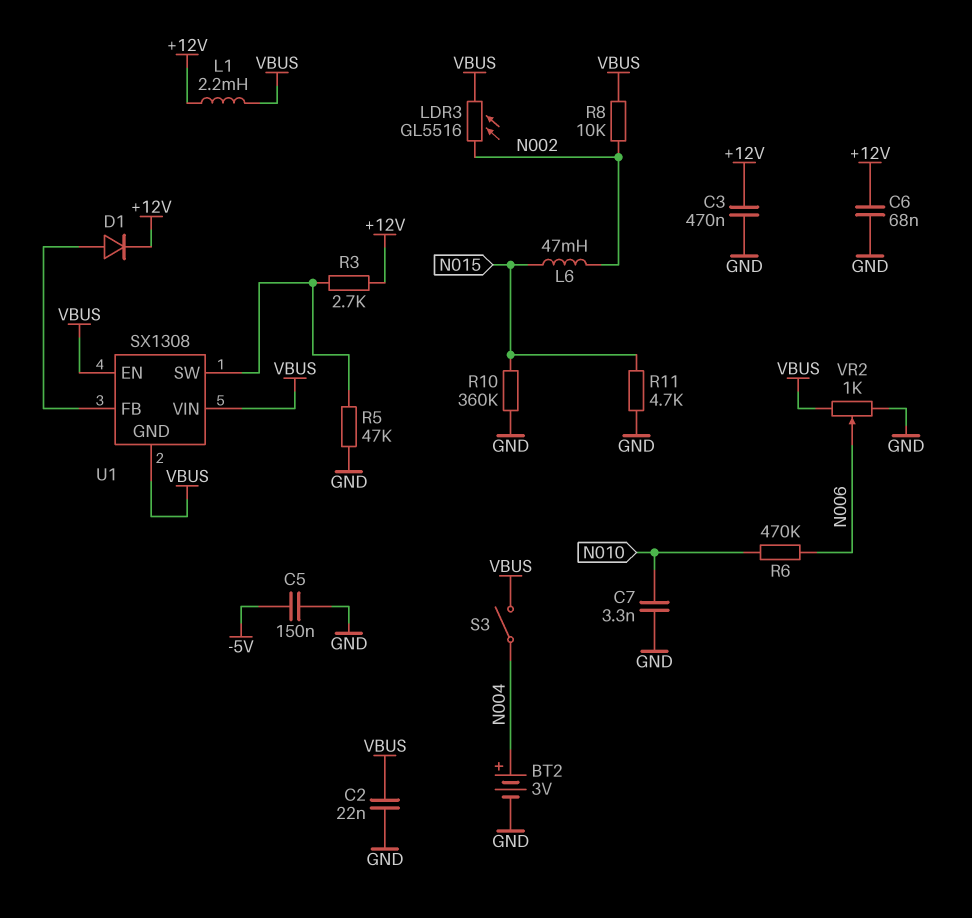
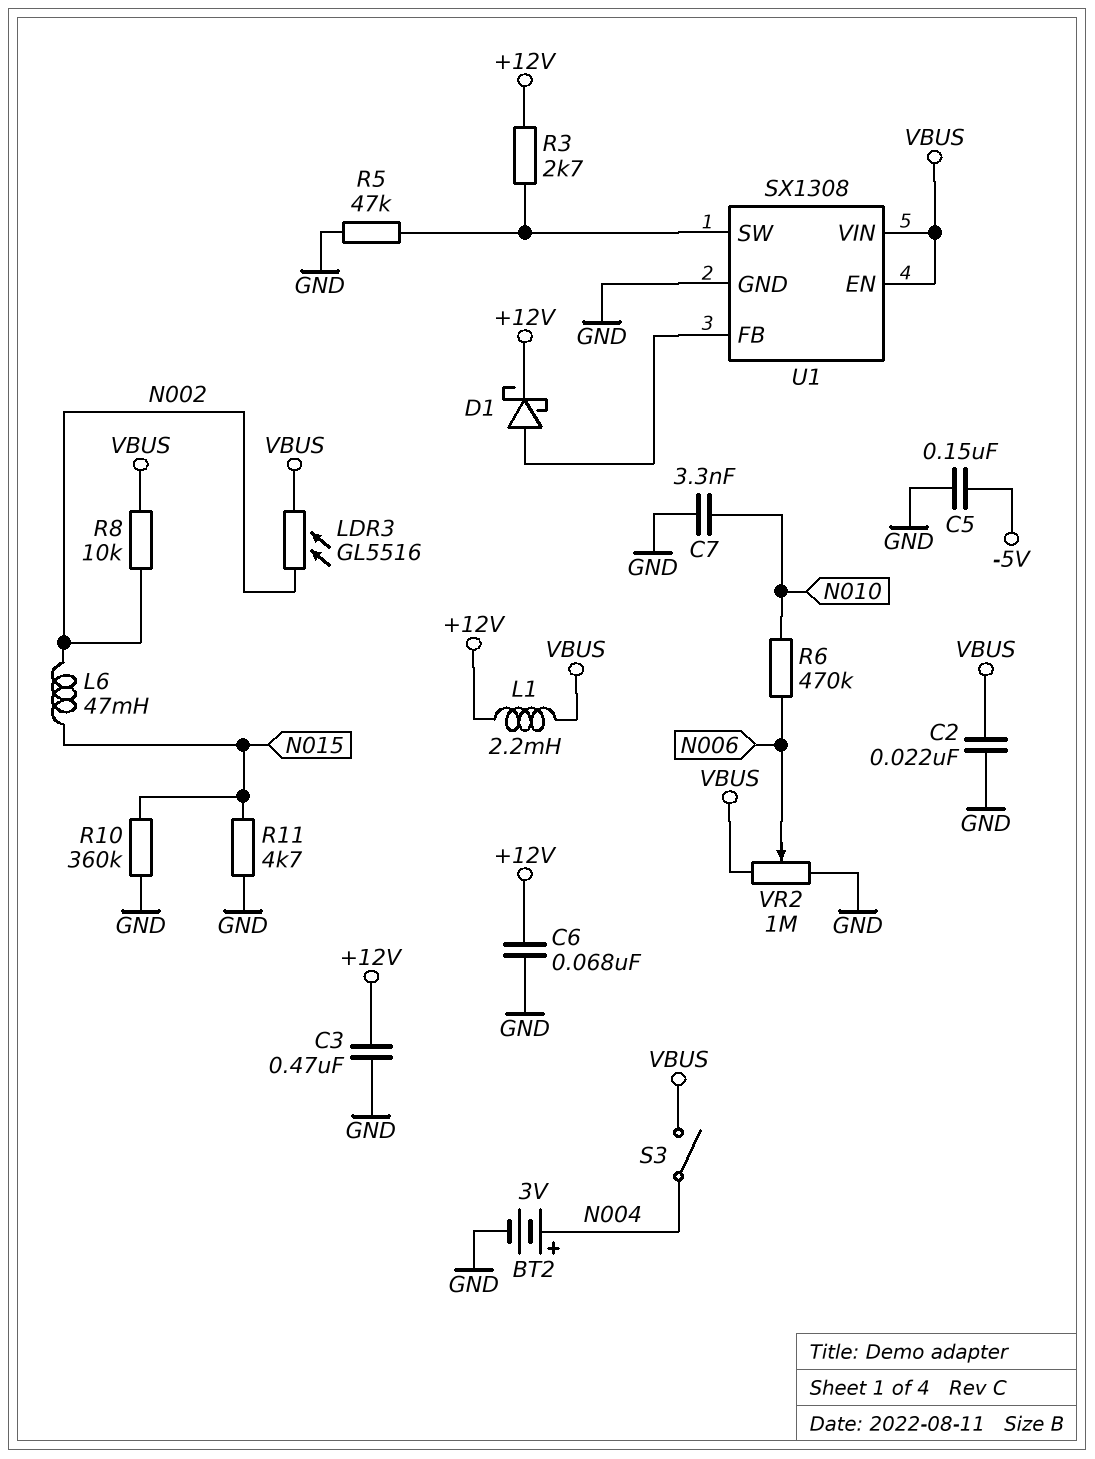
D1: diode (A U1/FB, K +12V) -> schottky (A U1/FB, K +12V)
U1 pin GND: VBUS -> GND
VR2: 1k (GND, VBUS, wiper N006) -> 1M (GND, VBUS, wiper N006)

